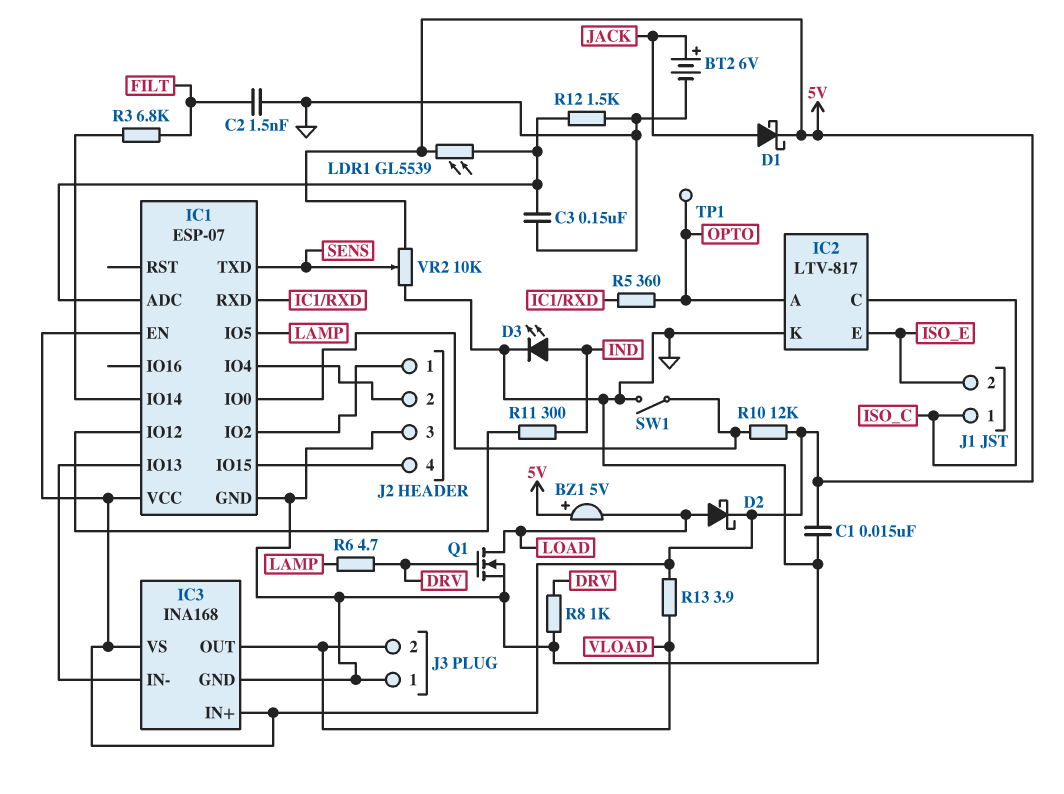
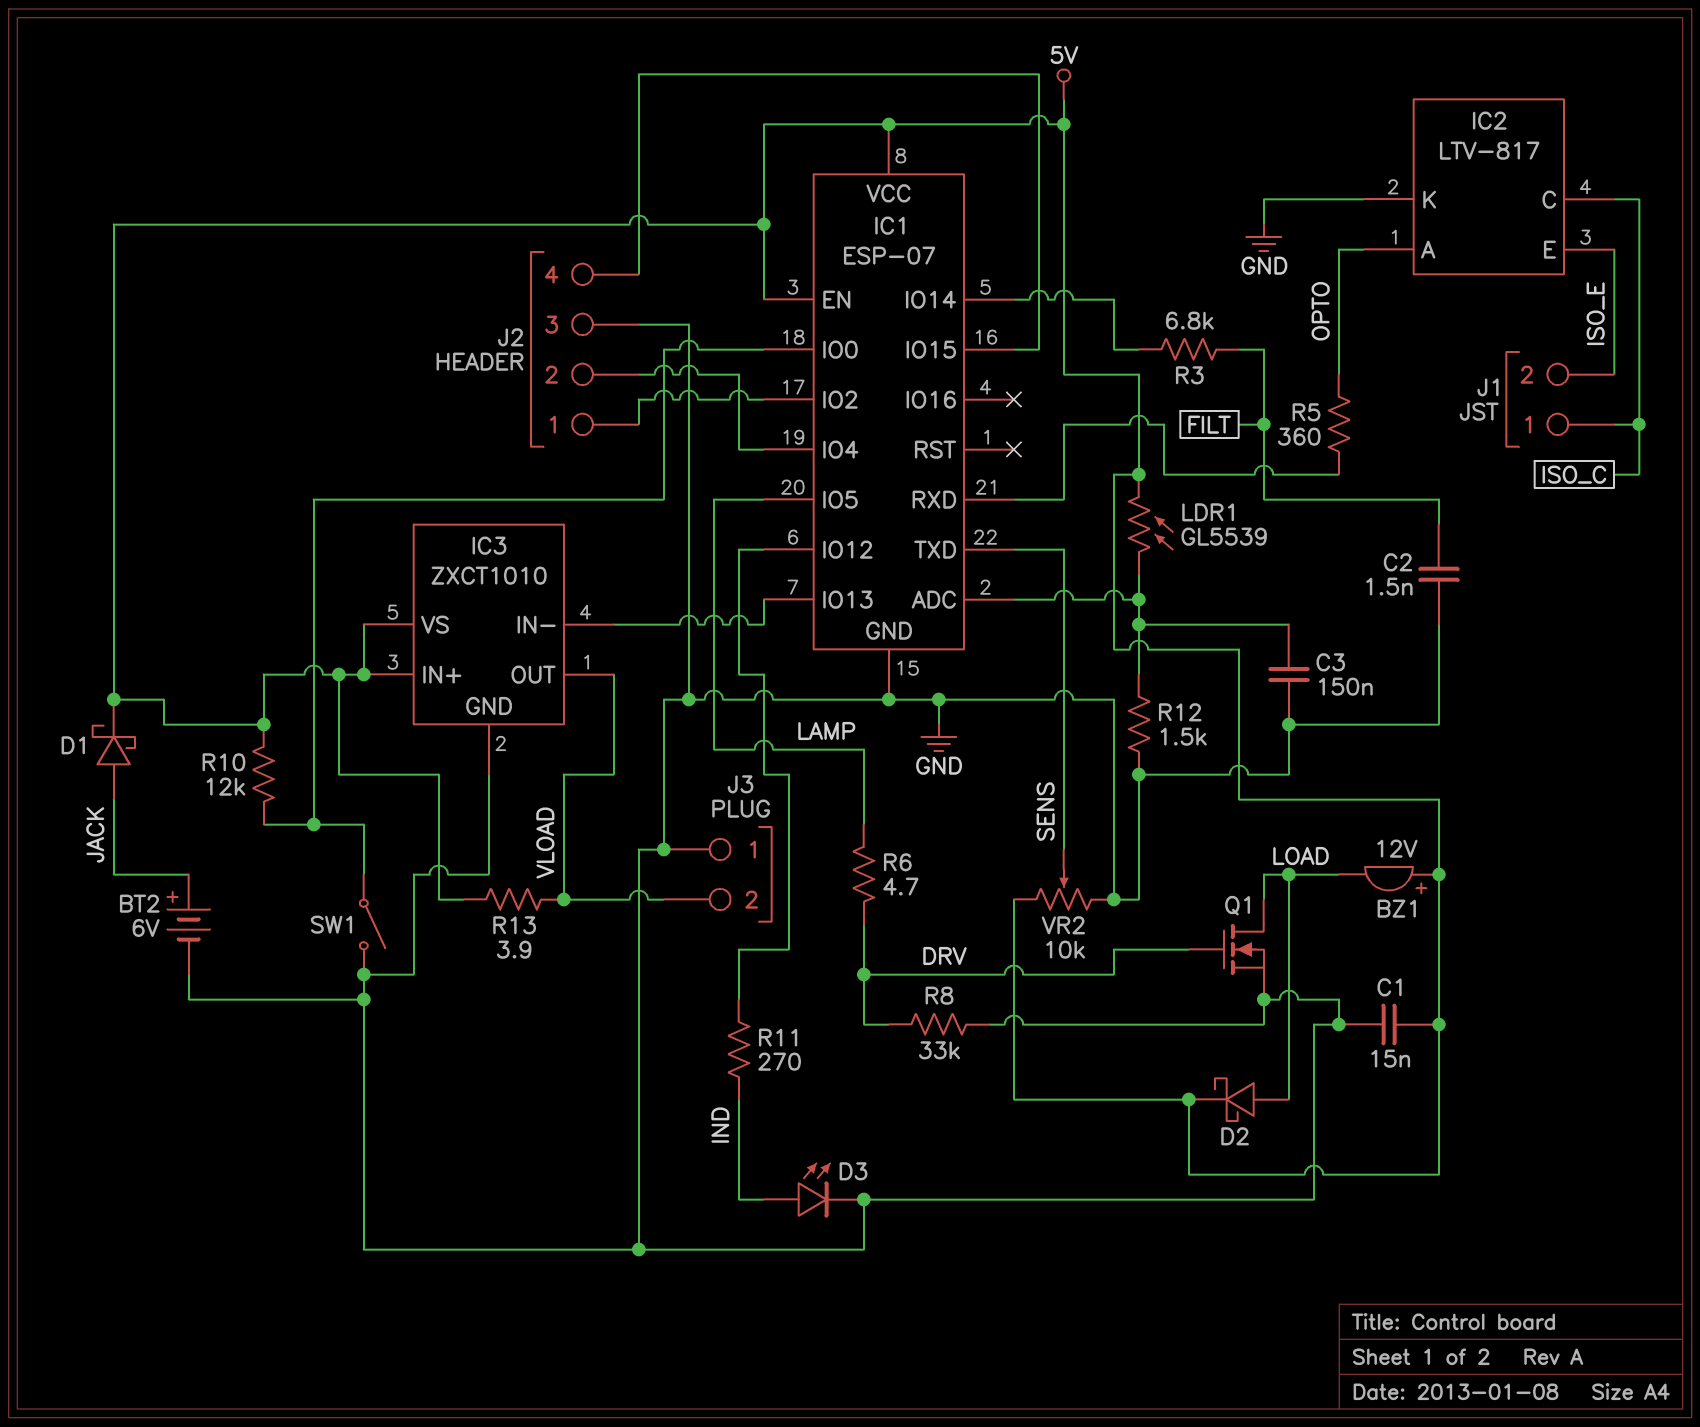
BZ1: buzzer 5V (plus 5V, minus LOAD) -> buzzer 12V (plus 5V, minus LOAD)
IC3: INA168 -> ZXCT1010
R8: 1k (DRV, GND) -> 33k (DRV, GND)
R11: 300 (IC1/IO12, IND) -> 270 (IC1/IO12, IND)
TP1: test point (OPTO) -> none

